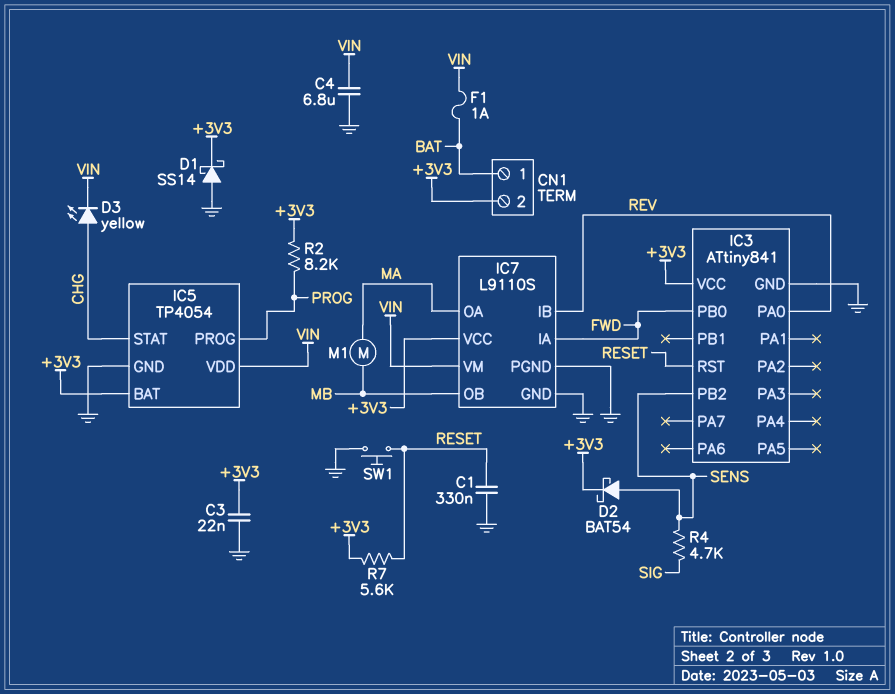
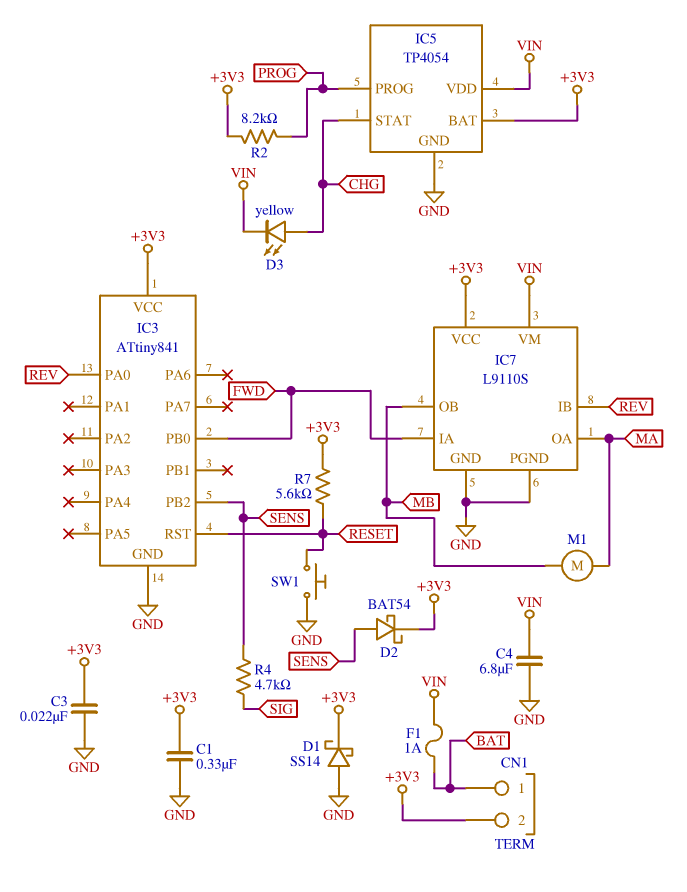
C1: 330nF (GND, RESET) -> 330nF (+3V3, GND)

